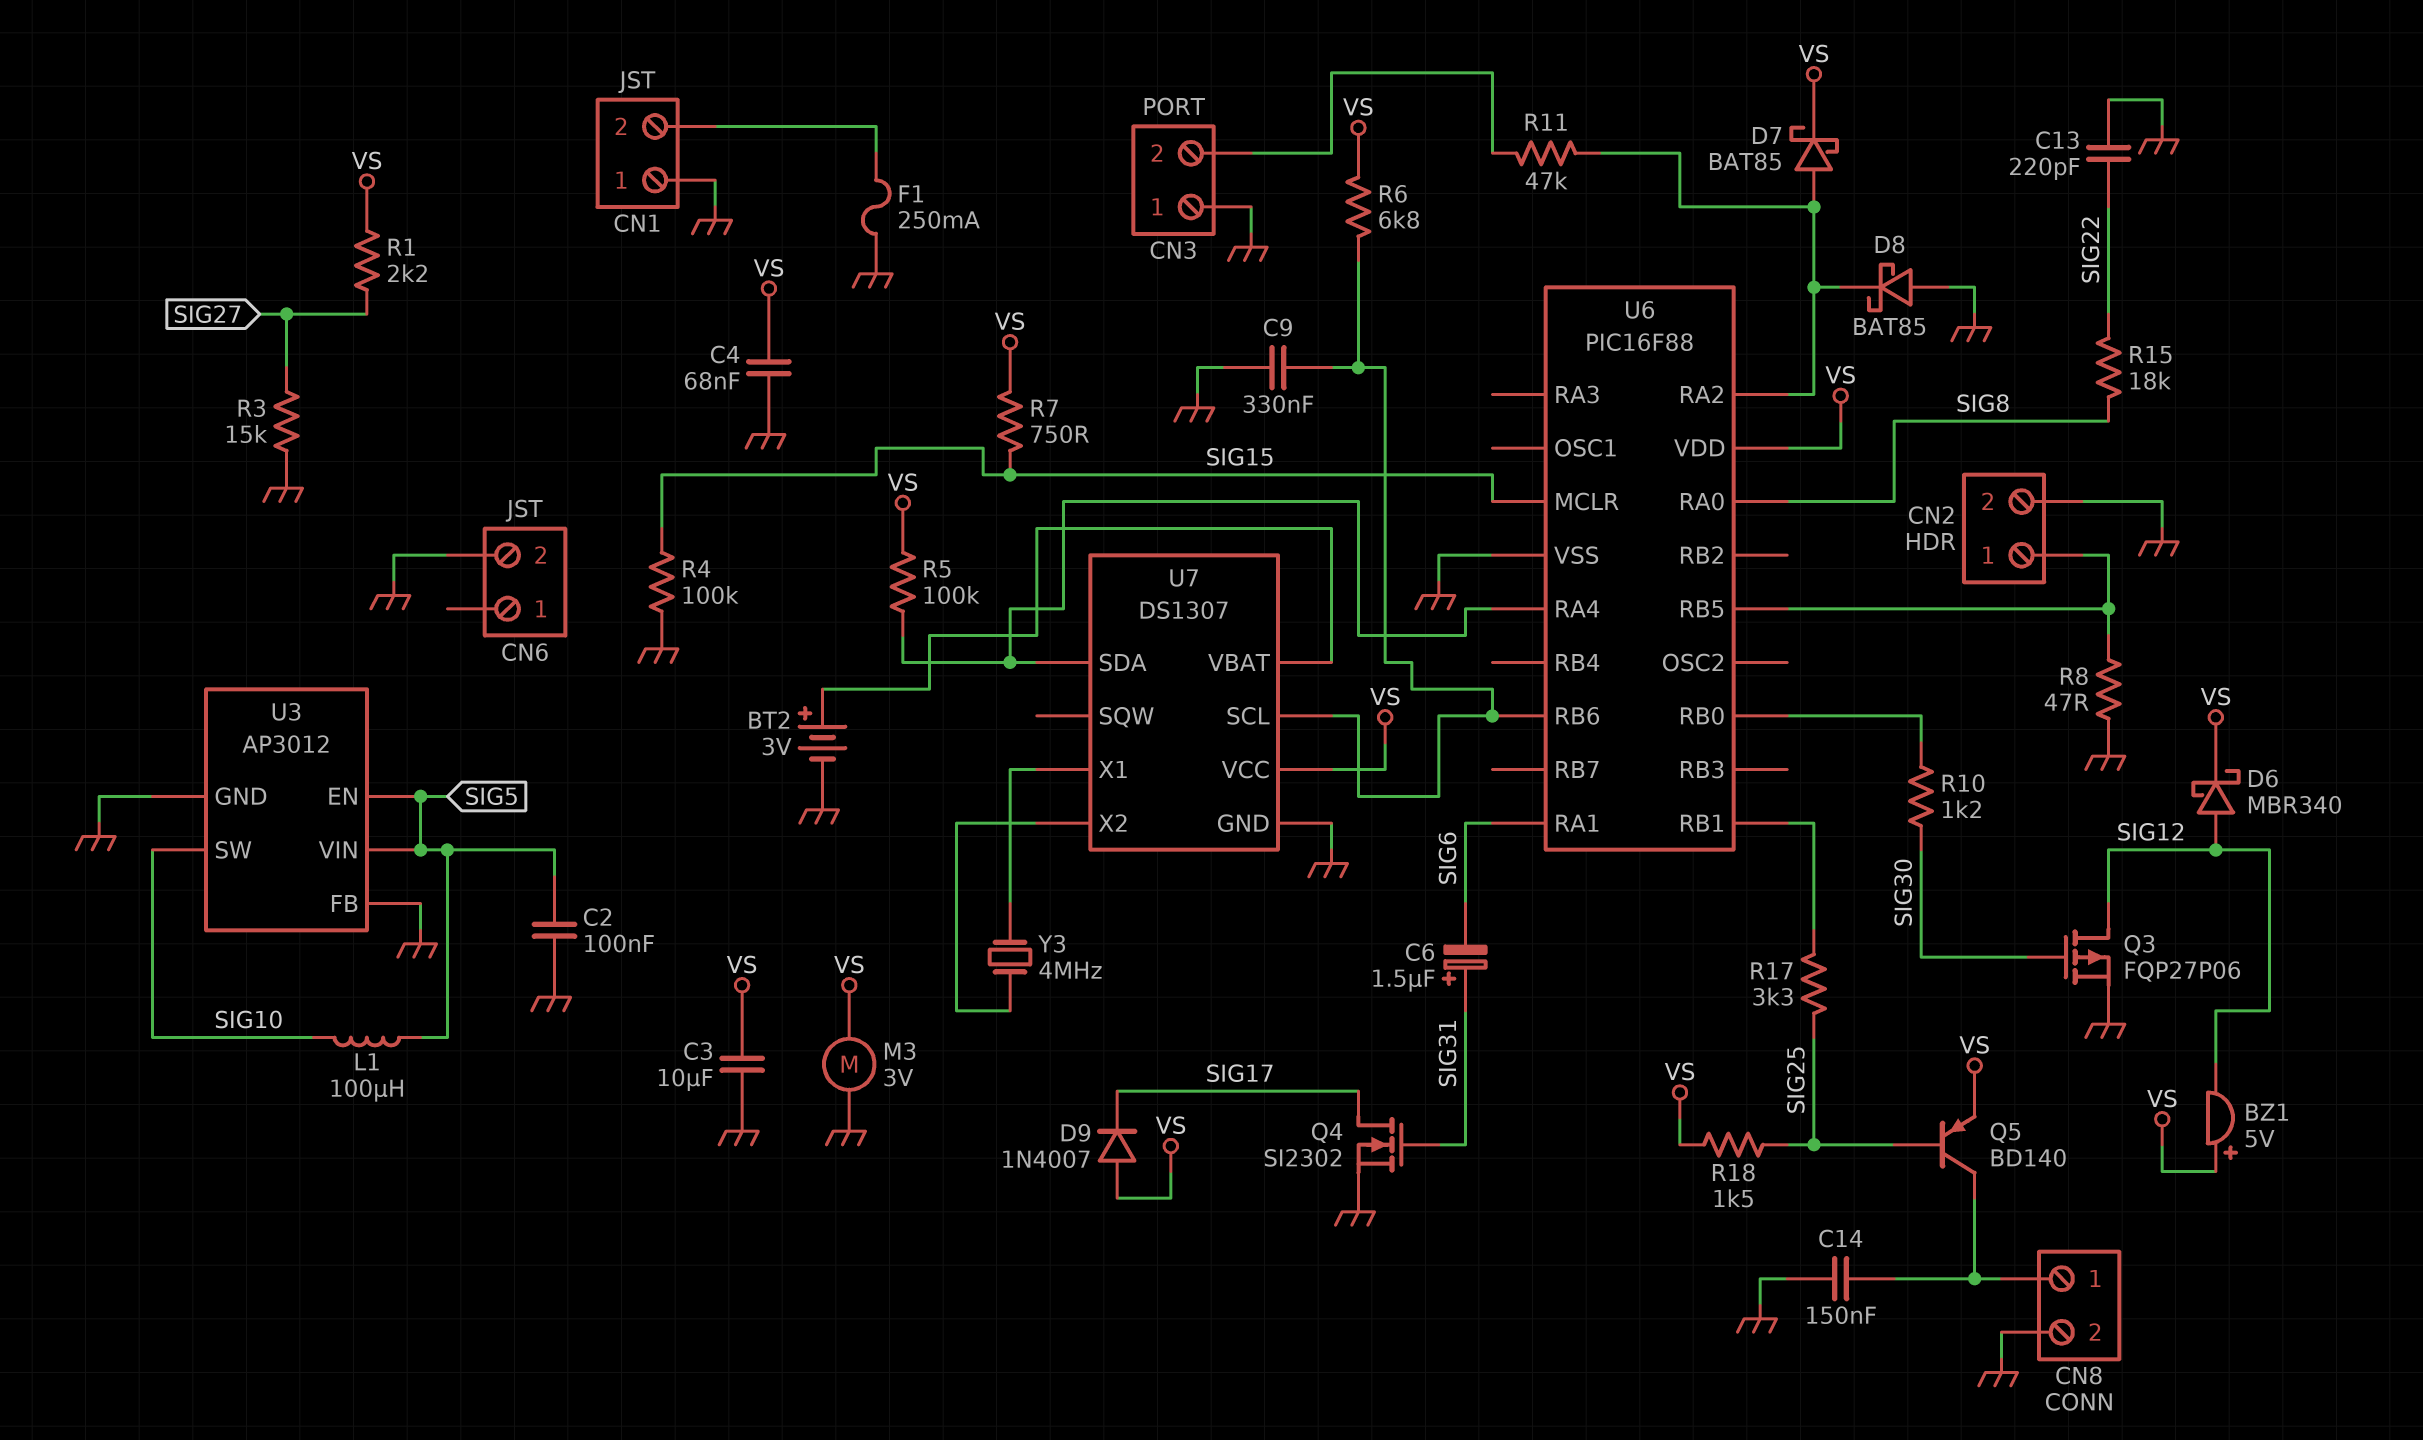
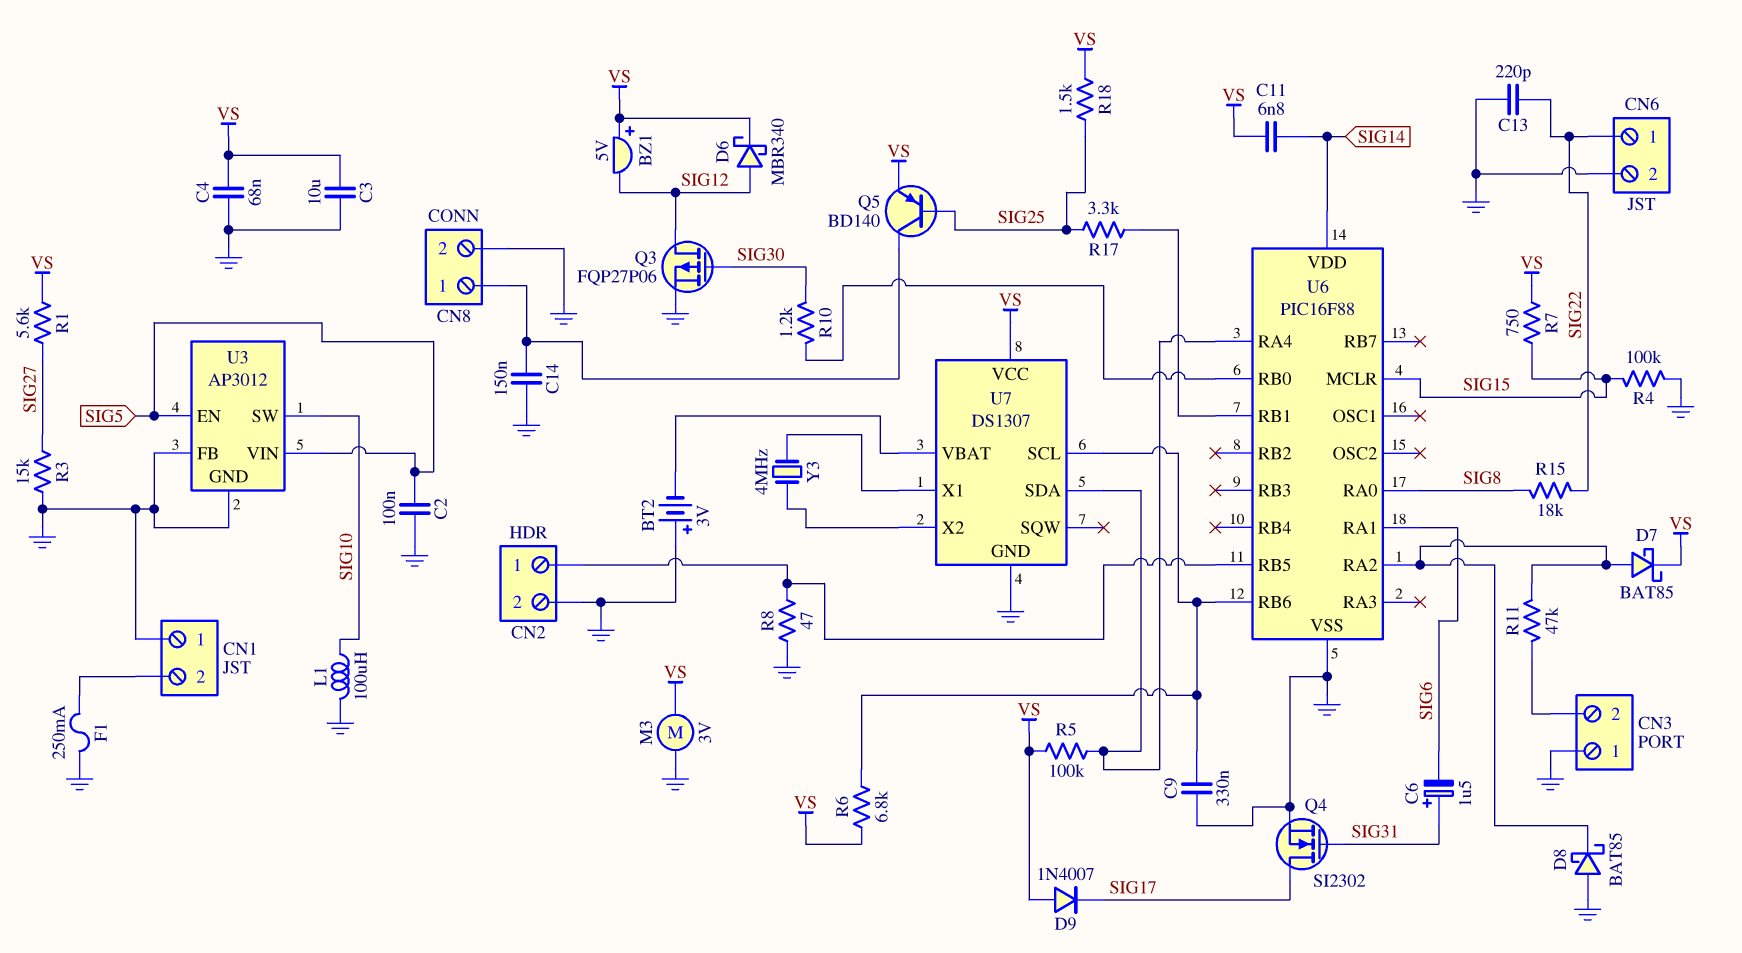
BT2: 3V (plus U7/VBAT, minus GND) -> 3V (plus GND, minus U7/VBAT)
C11: none -> 6.8nF (SIG14, VS)
CN6 pin 1: none -> SIG22
L1: 100uH (SIG5, SIG10) -> 100uH (GND, SIG10)
R1: 2.2k (SIG27, VS) -> 5.6k (SIG27, VS)
U6 pin VDD: VS -> SIG14

